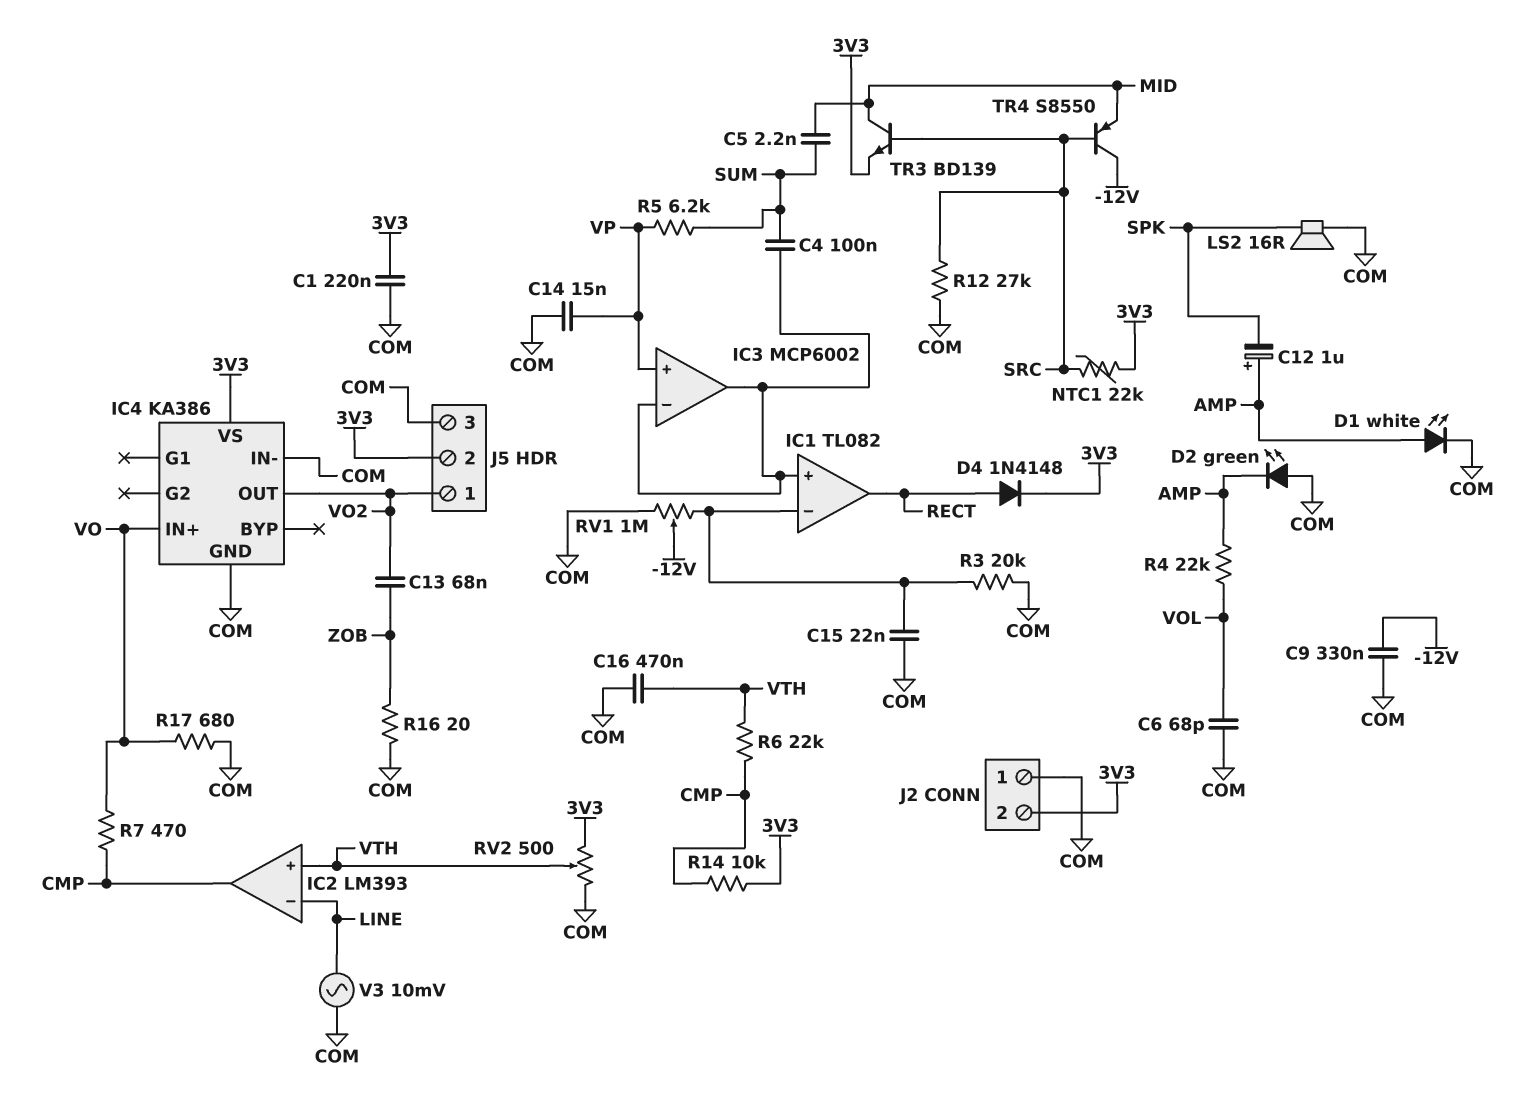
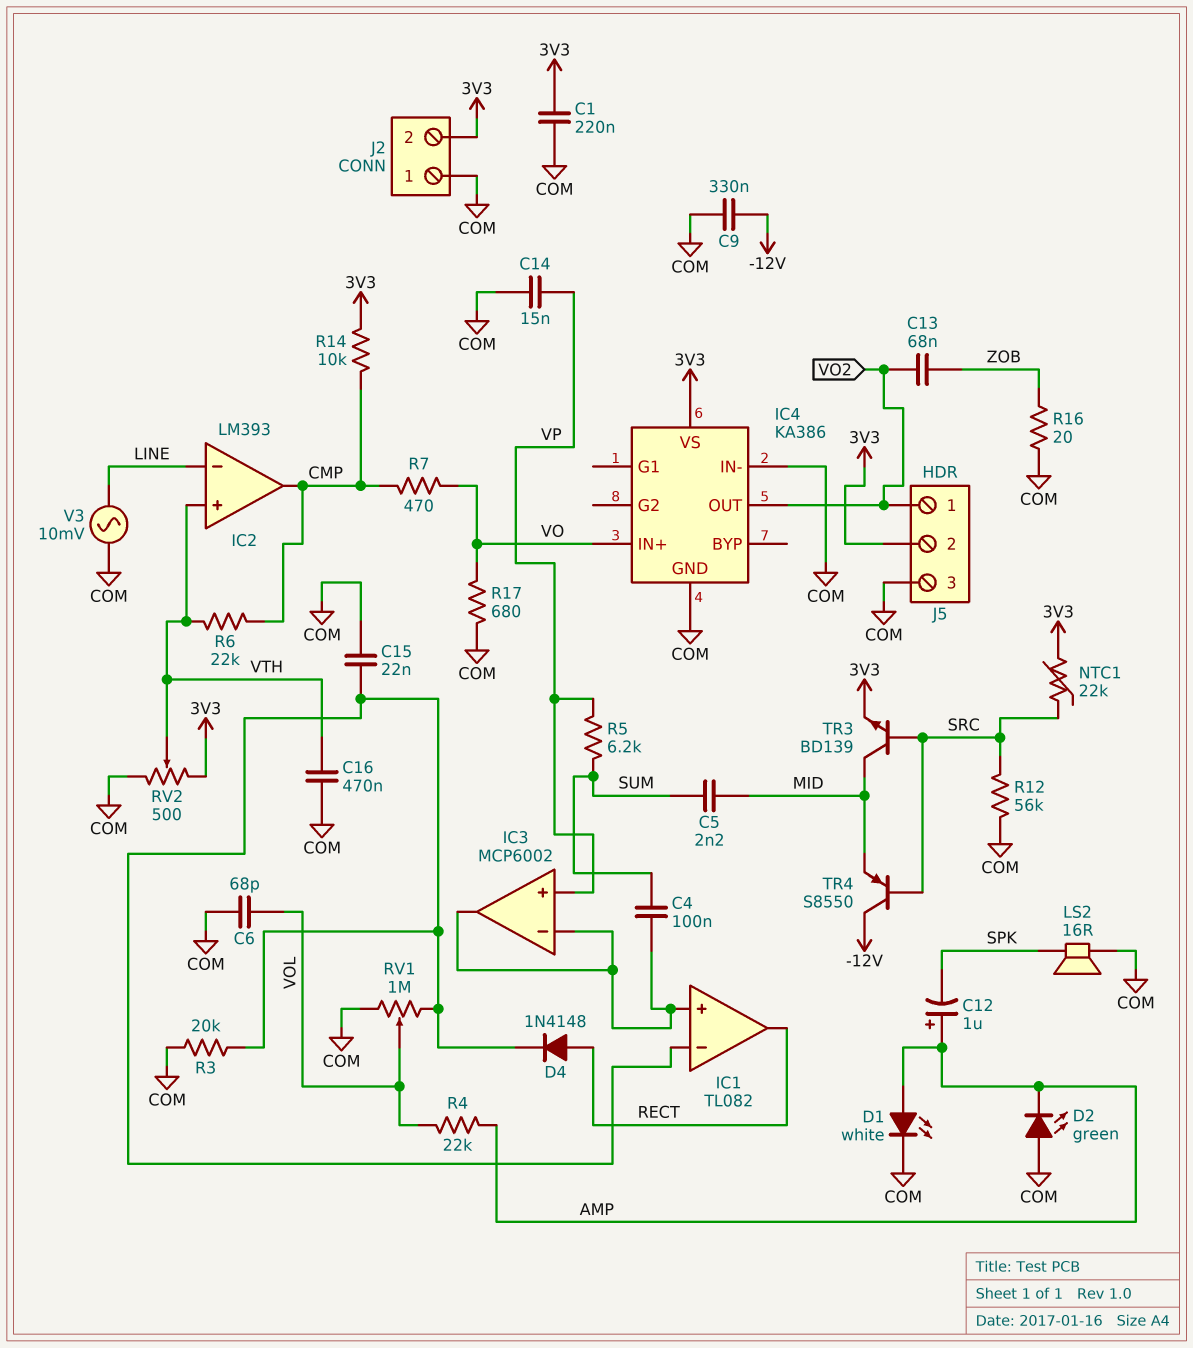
D4: diode 1N4148 (A RECT, K 3V3) -> diode 1N4148 (A RECT, K IC1/in-)
R12: 27k (COM, SRC) -> 56k (COM, SRC)
RV1: 1M (COM, IC1/in-, wiper -12V) -> 1M (COM, IC1/in-, wiper VOL)

